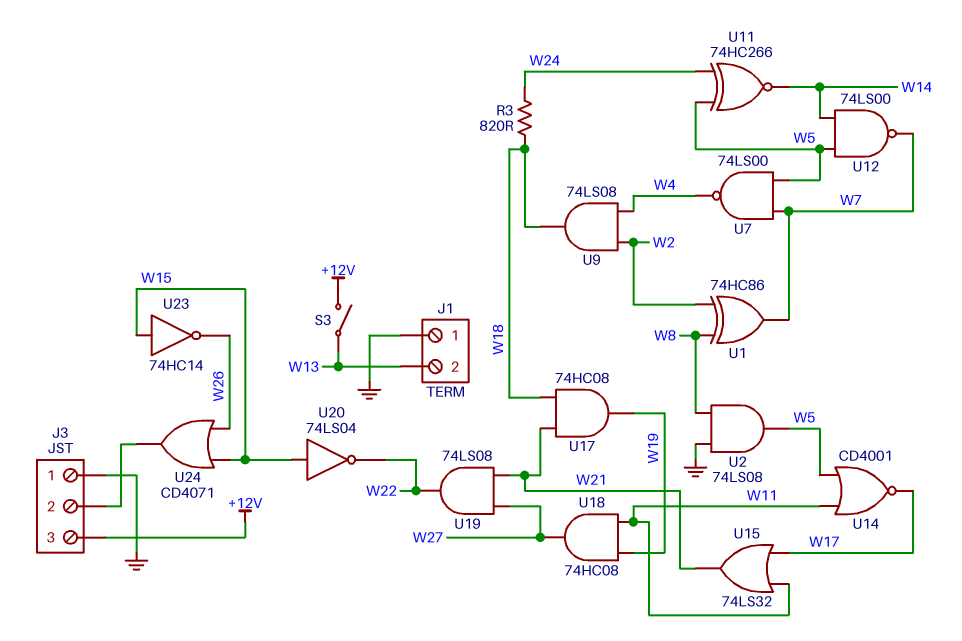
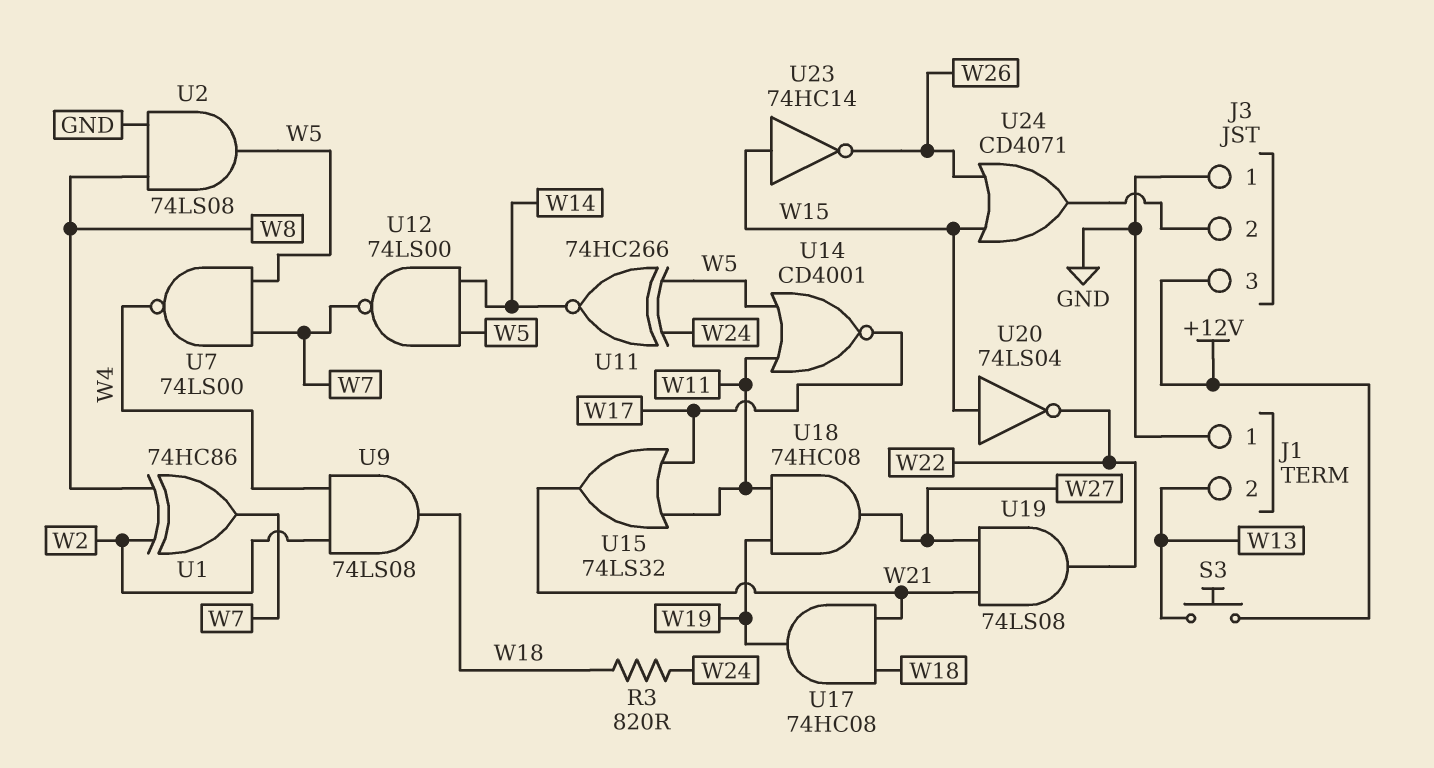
S3: switch (+12V, W13) -> button (+12V, W13)

